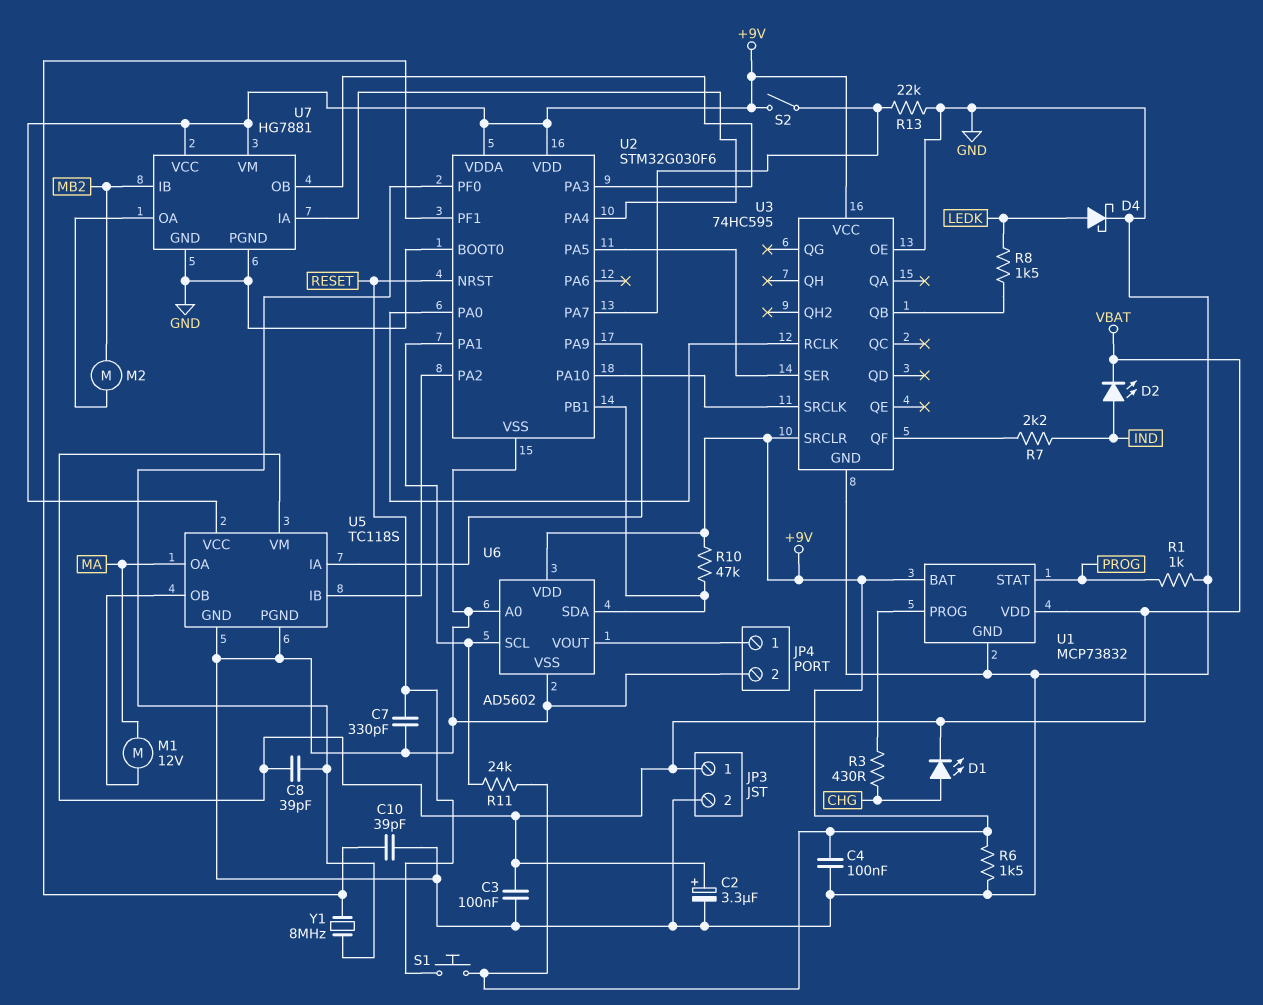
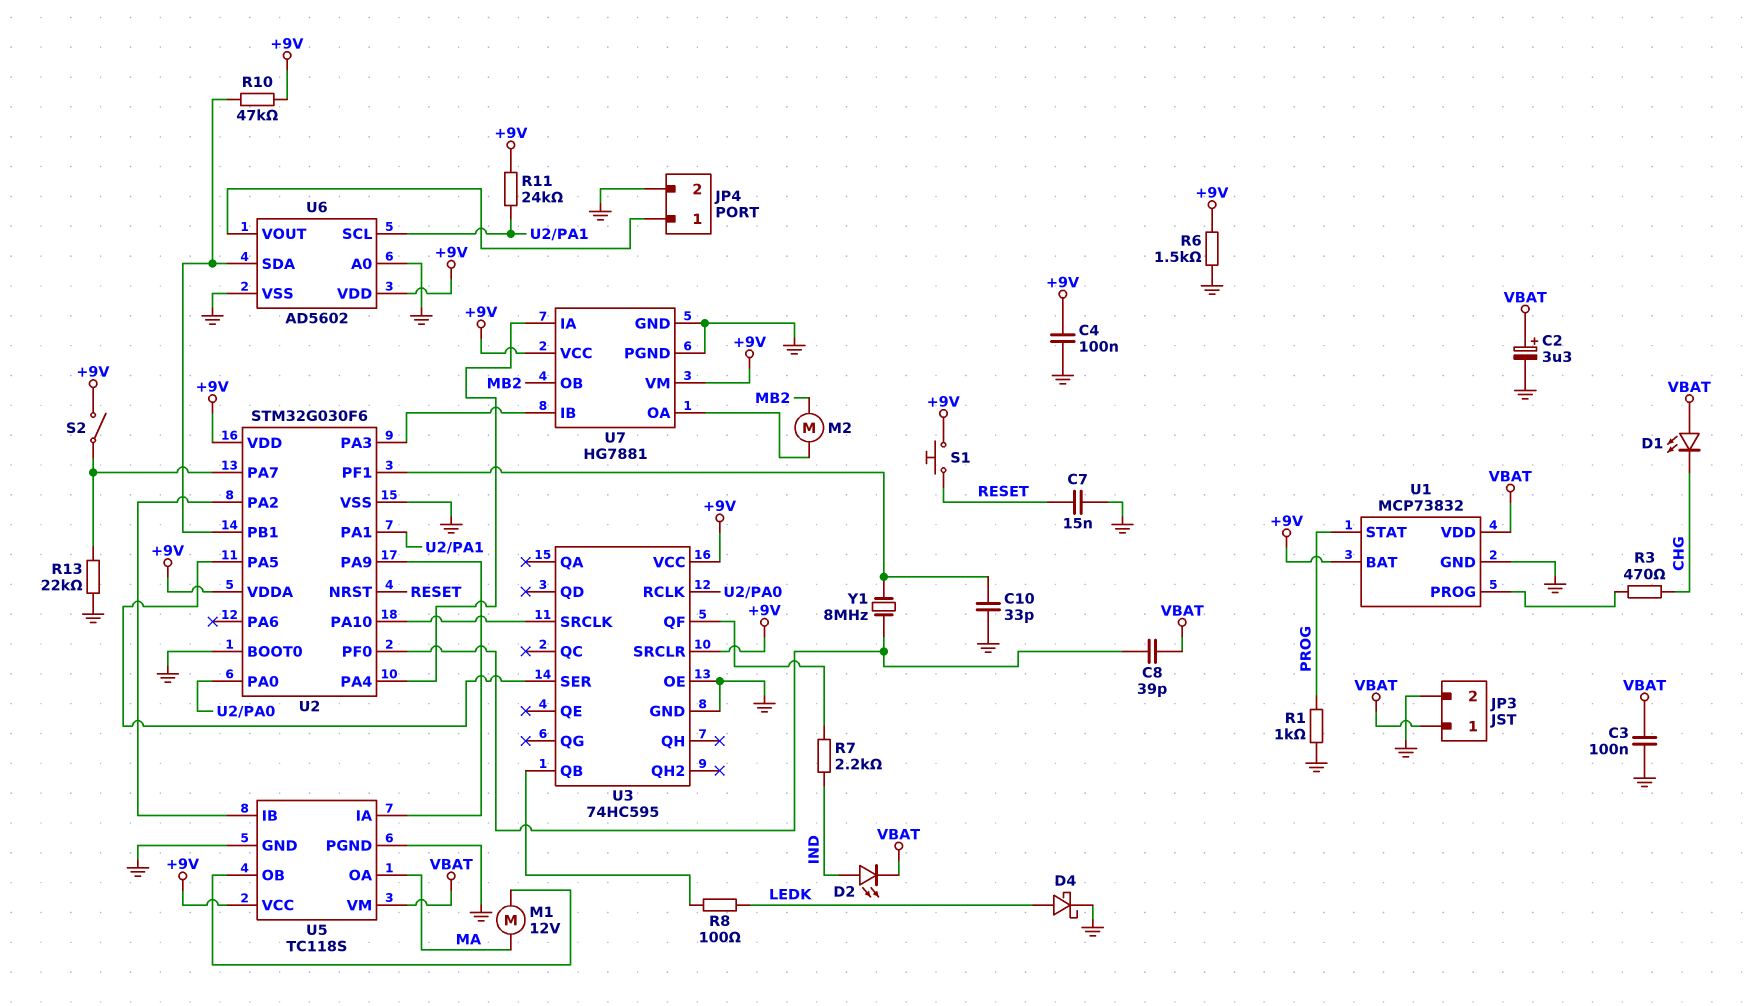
C7: 330pF (GND, RESET) -> 15nF (GND, RESET)
C10: 39pF (GND, U2/PF1) -> 33pF (GND, U2/PF1)
D1: LED (A CHG, K VBAT) -> LED (A VBAT, K CHG)
R3: 430 (CHG, U1/PROG) -> 470 (CHG, U1/PROG)
R8: 1.5k (LEDK, U3/QB) -> 100 (LEDK, U3/QB)
U7 pin IB: MB2 -> U2/PA3
U7 pin OB: U2/PA3 -> MB2

